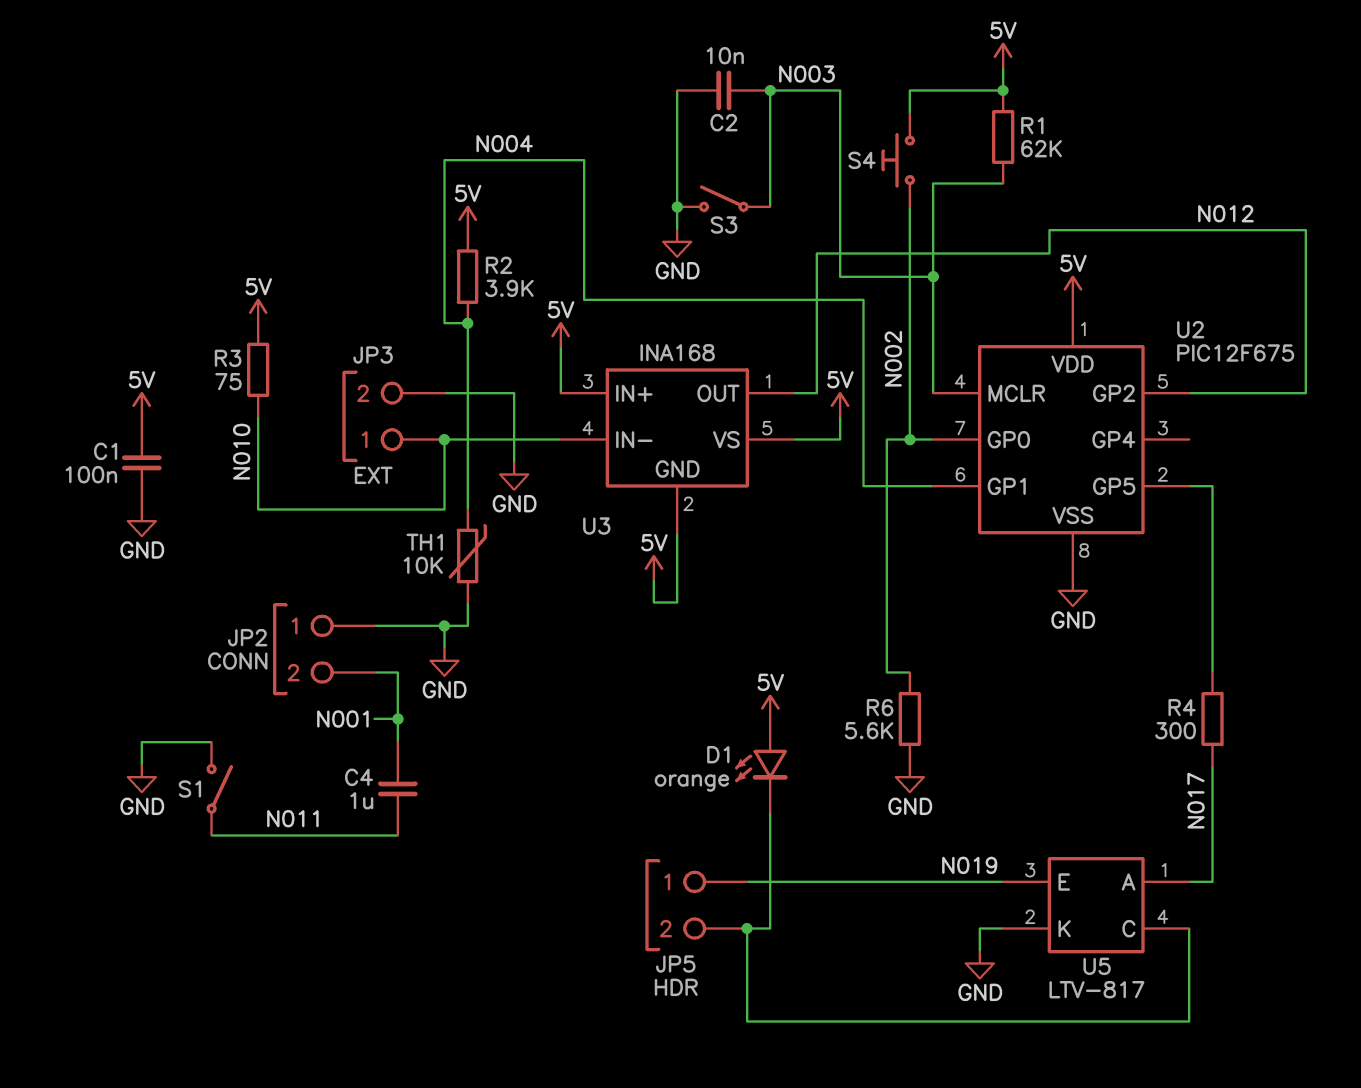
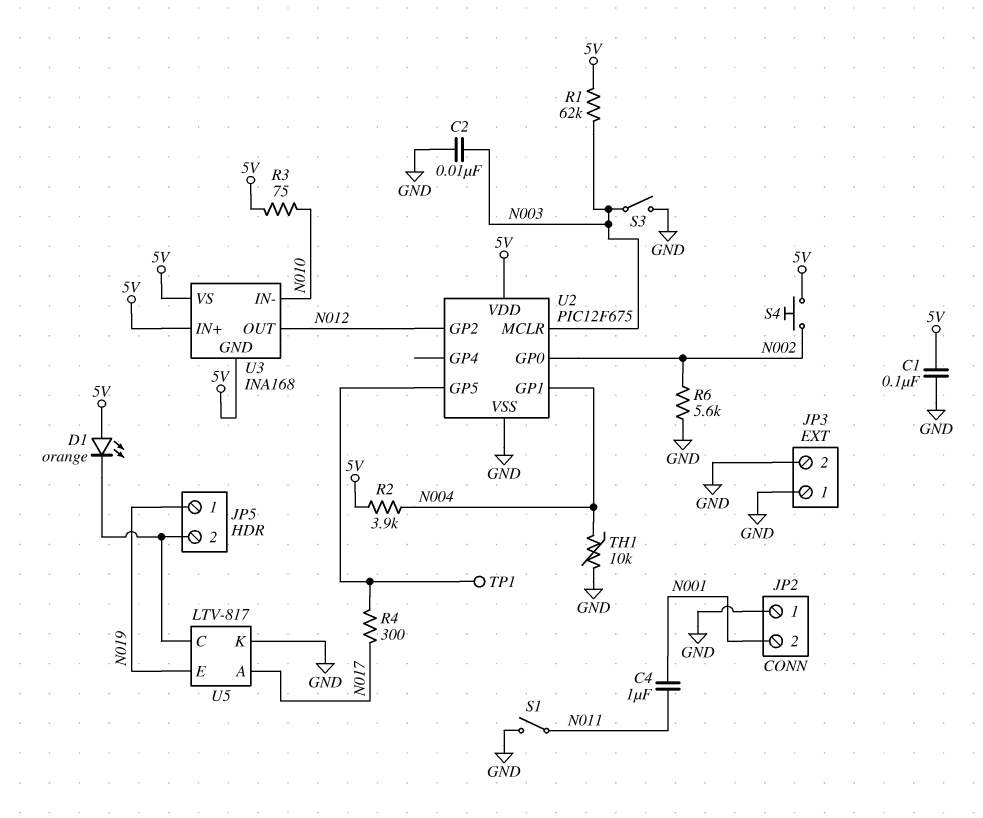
JP3 pin 1: N010 -> GND
TP1: none -> test point (U2/GP5)

